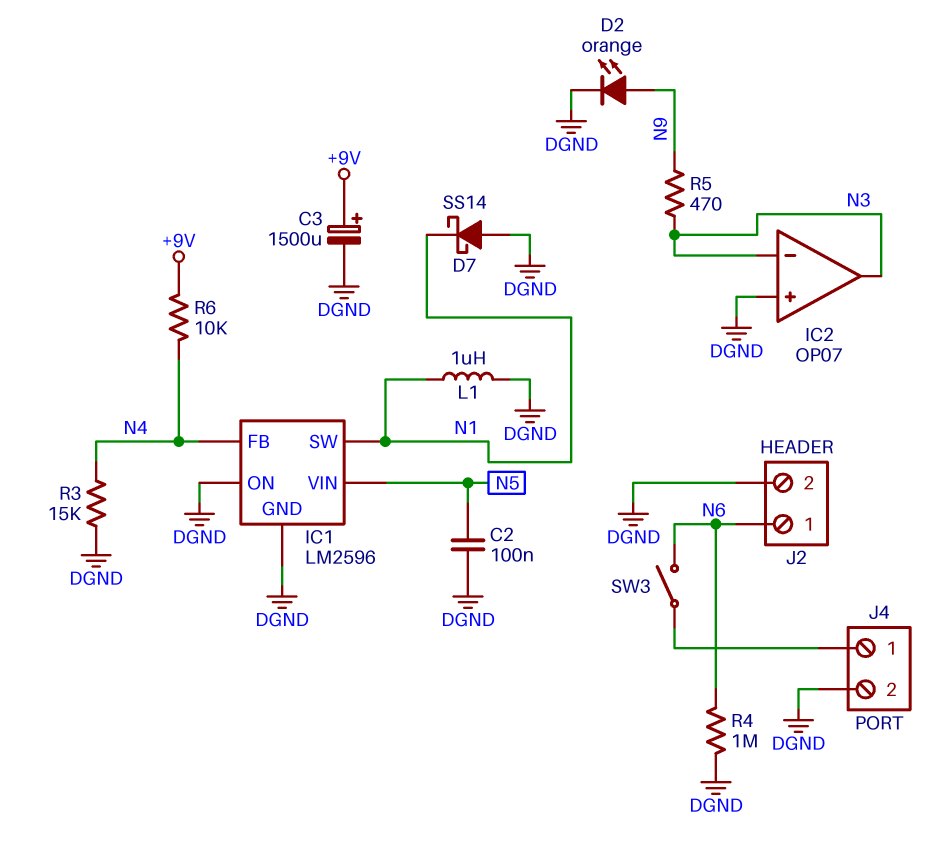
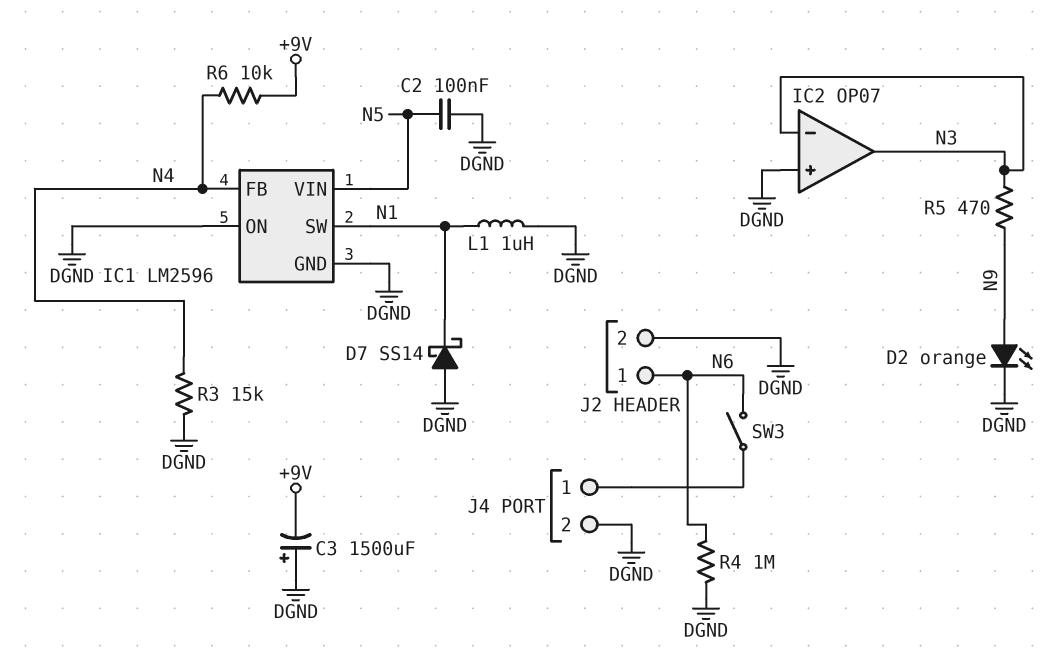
C3: 1500uF (plus +9V, minus DGND) -> 1500uF (plus DGND, minus +9V)

